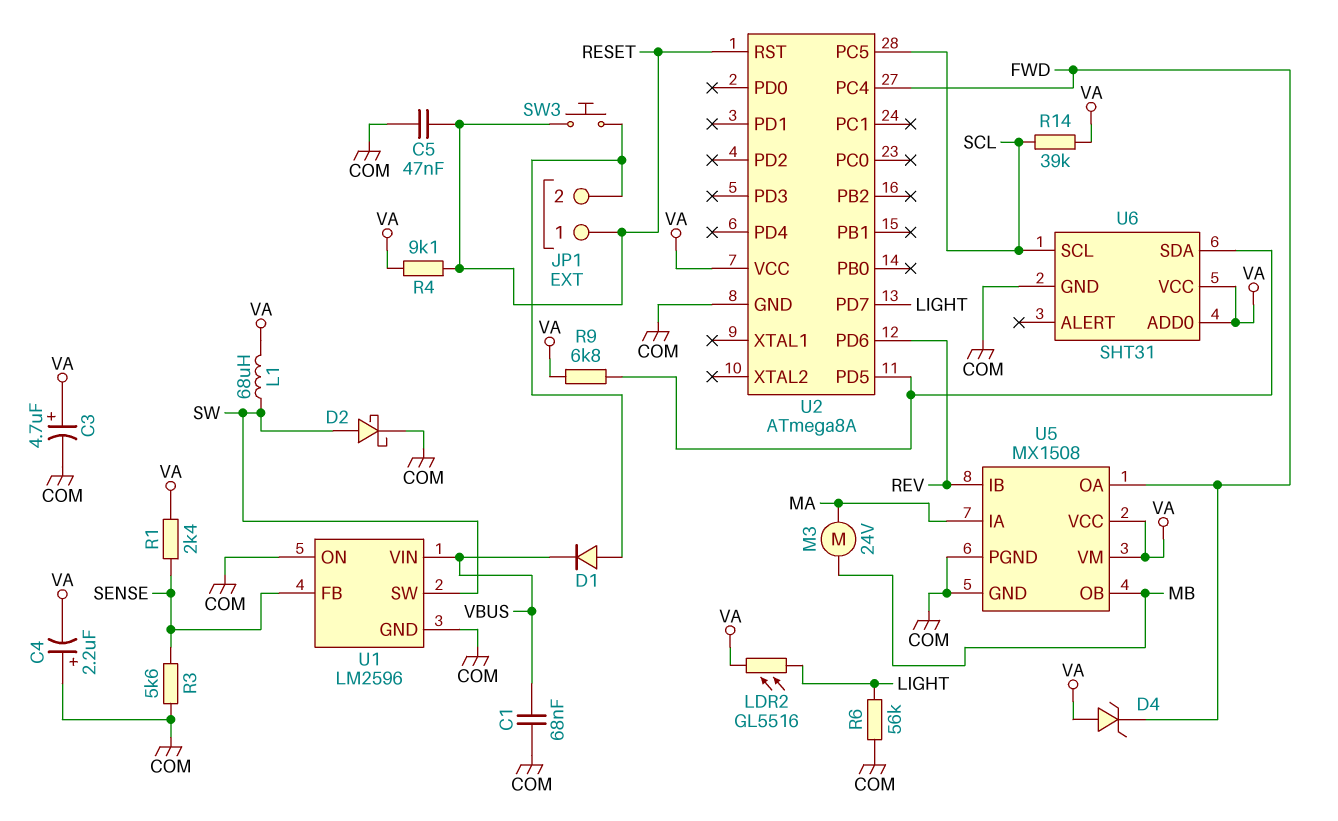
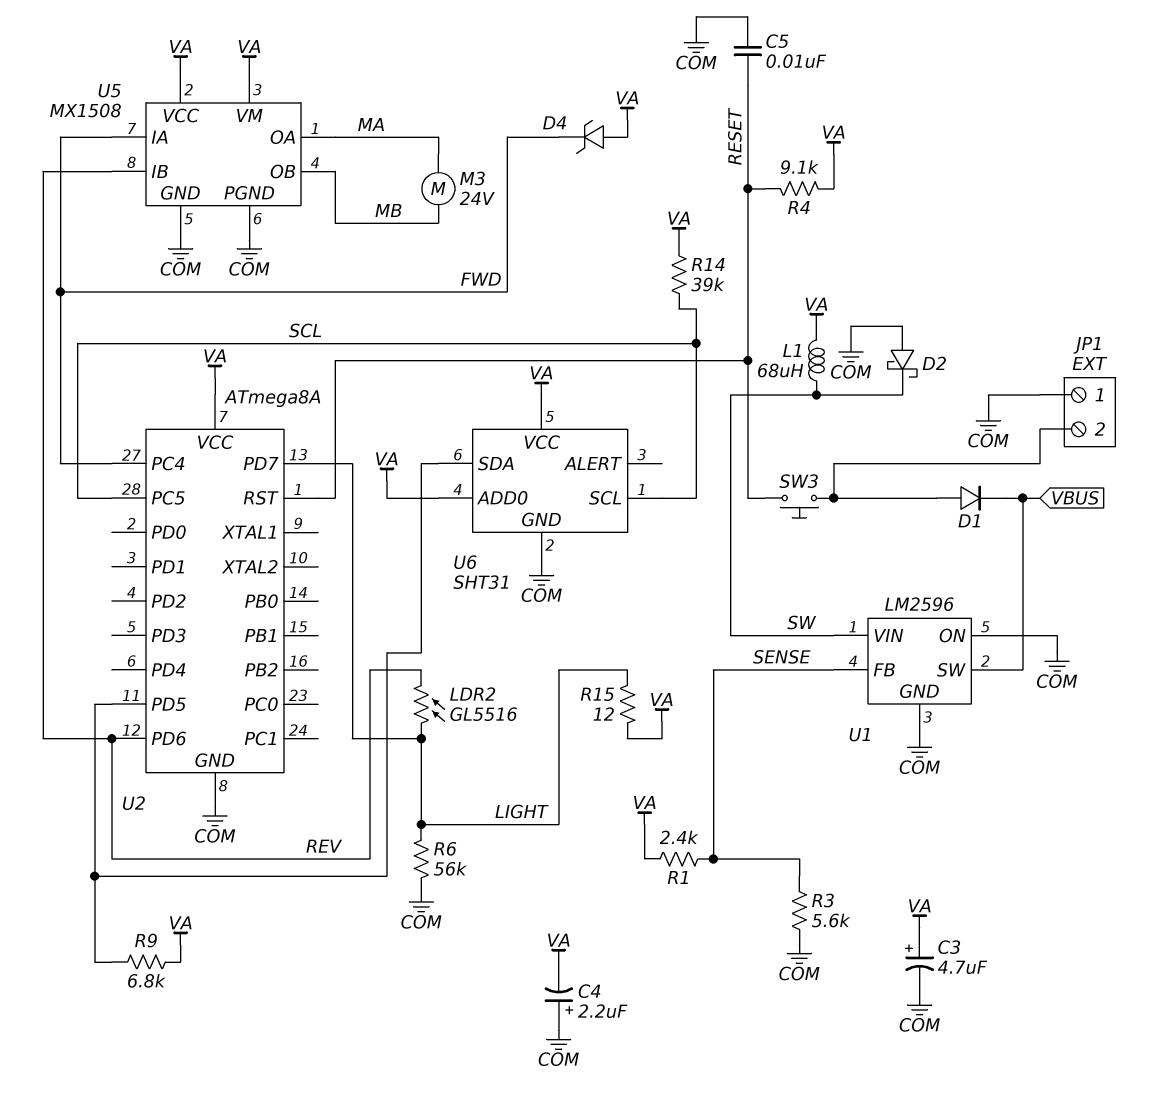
C1: 68nF (COM, VBUS) -> none
C5: 47nF (COM, RESET) -> 10nF (COM, RESET)
D2: schottky (A SW, K COM) -> schottky (A COM, K SW)
JP1 pin 1: RESET -> COM
LDR2: GL5516 (LIGHT, VA) -> GL5516 (LIGHT, REV)
R15: none -> 12 (LIGHT, VA)
U1 pin SW: SW -> VBUS
U1 pin VIN: VBUS -> SW
U5 pin IA: MA -> FWD
U5 pin OA: FWD -> MA

